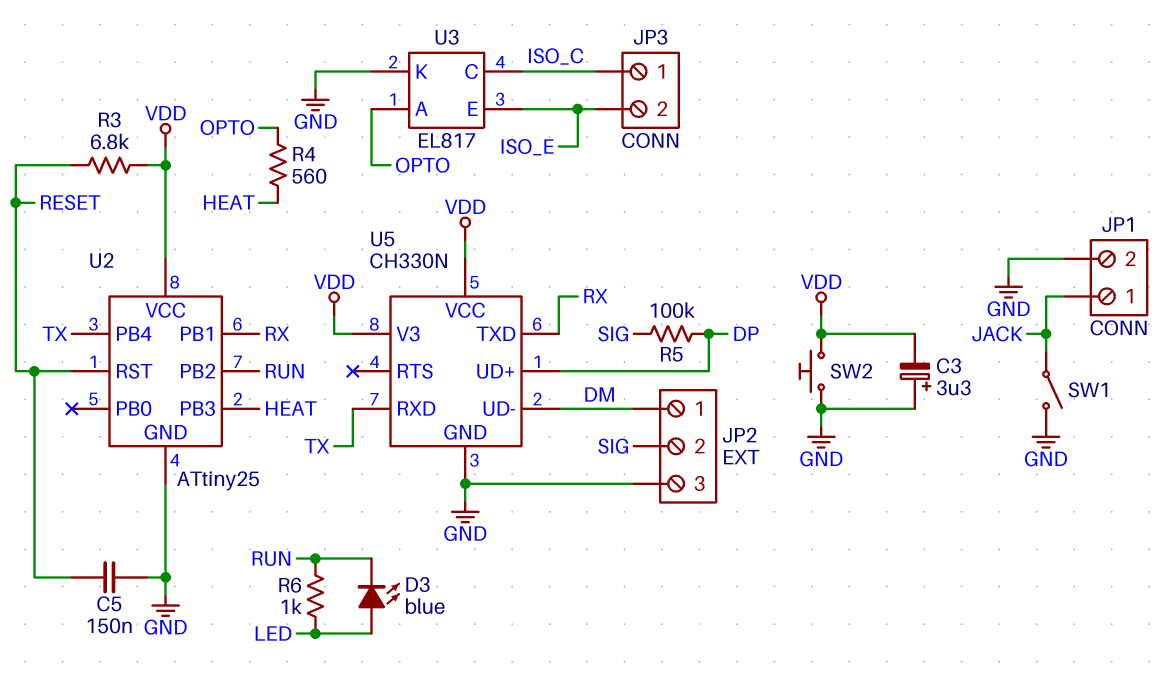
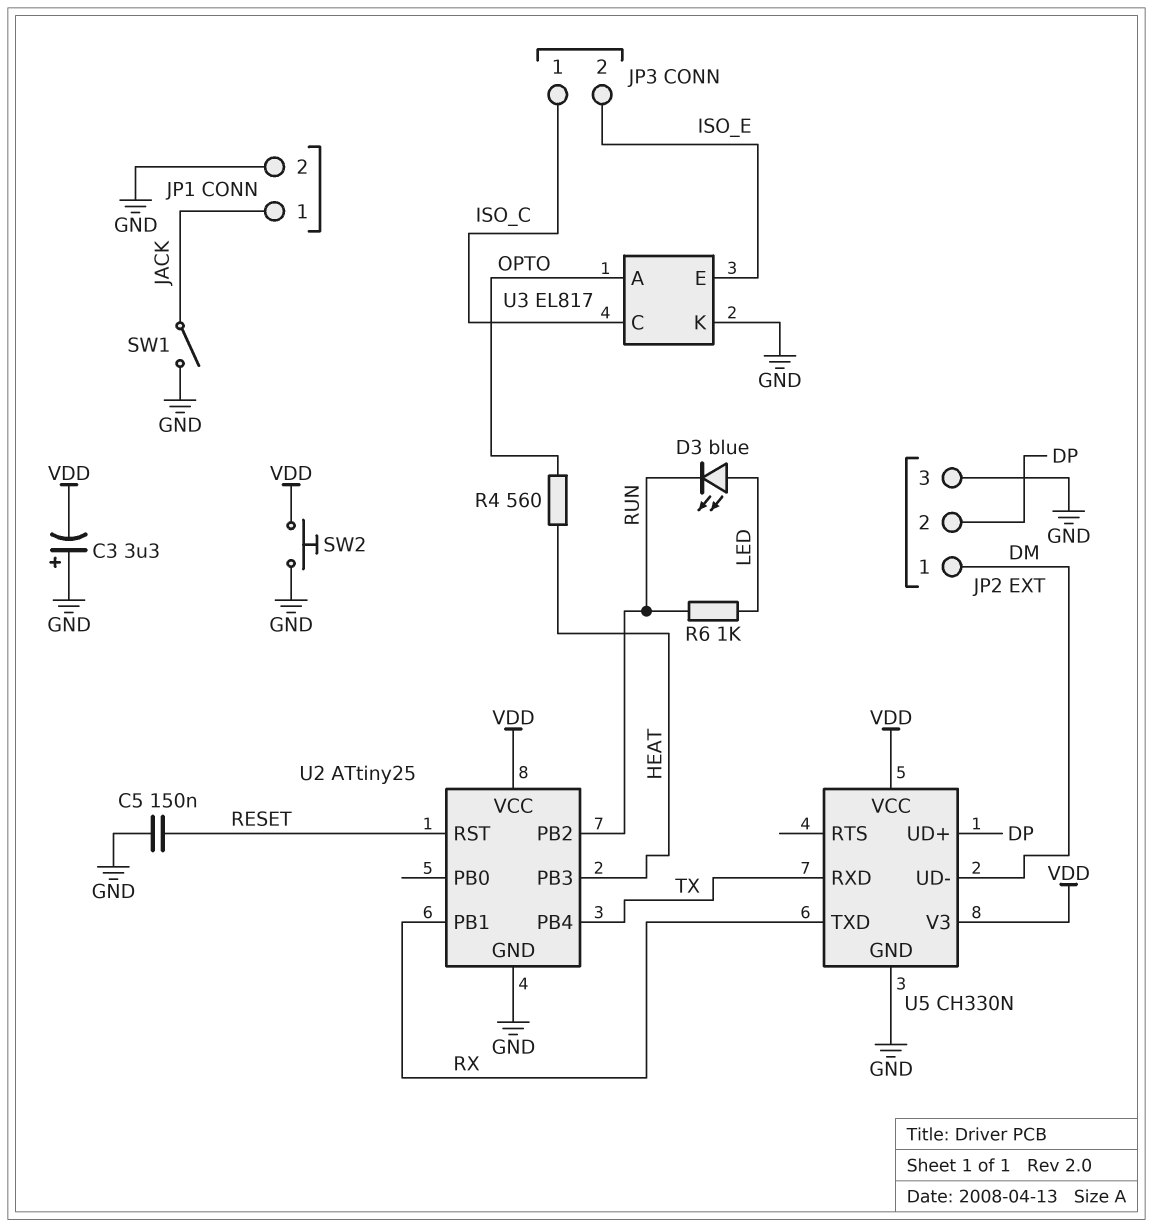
JP2 pin 2: SIG -> DP
R3: 6.8k (RESET, VDD) -> none
R5: 100k (DP, SIG) -> none

